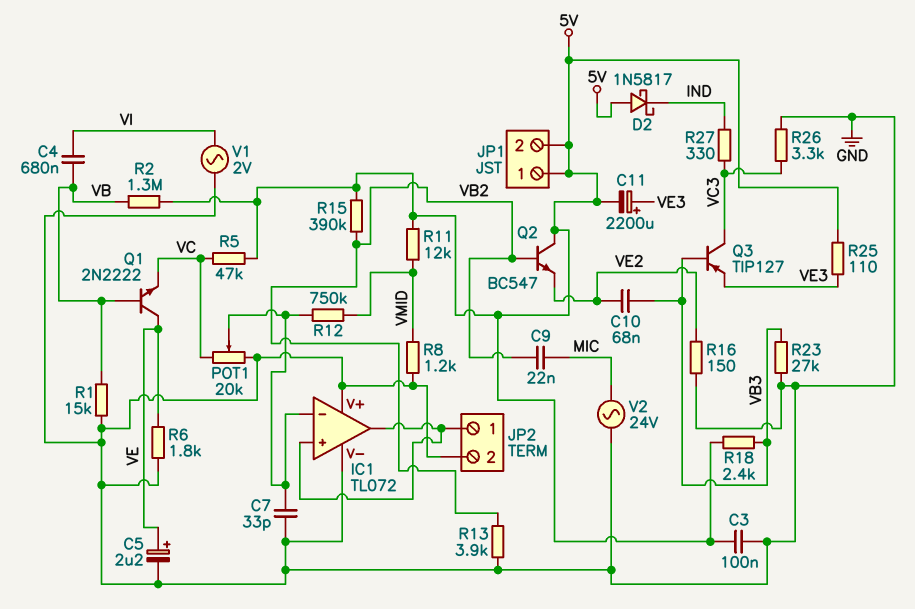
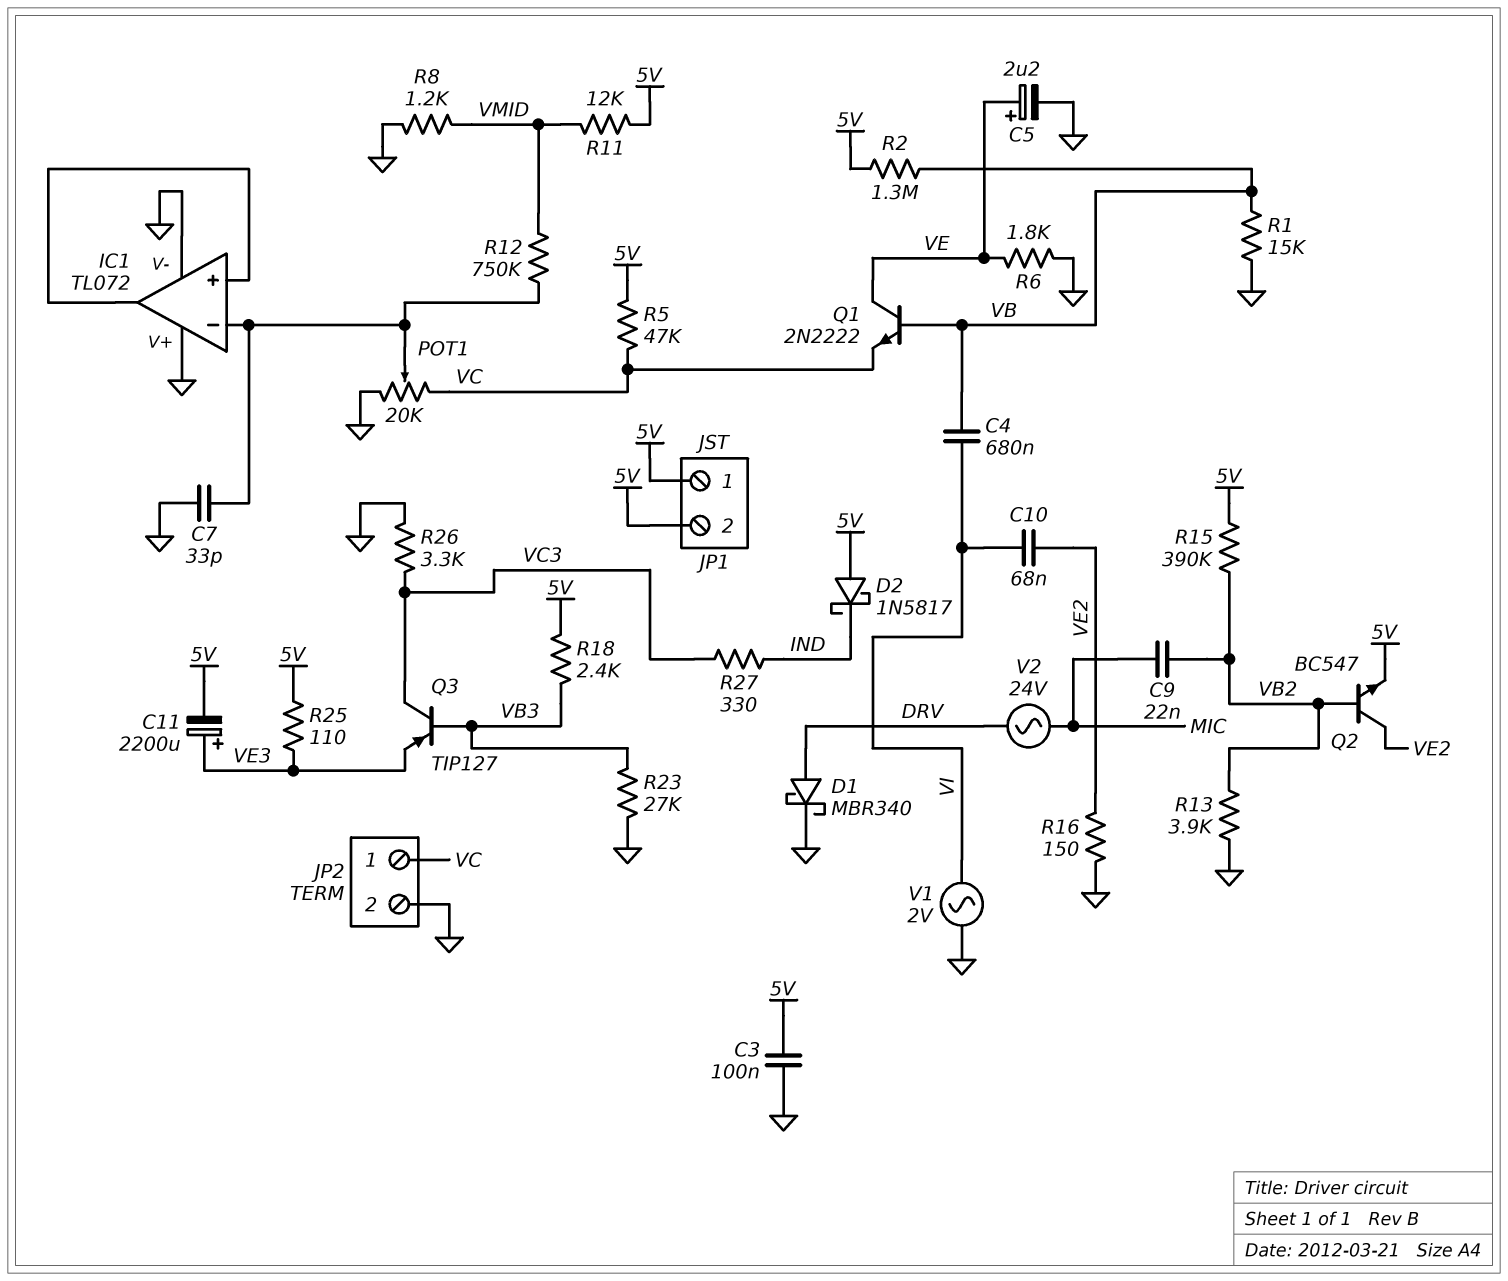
C10: 68nF (VB3, VE2) -> 68nF (VE2, VI)
D1: none -> schottky MBR340 (A DRV, K GND)
JP2 pin 1: IC1/in+ -> VC
Q2: NPN BC547 (B VB2, C 5V, E VE2) -> NPN BC547 (B VB2, C VE2, E 5V)
V2: AC 24V (GND, MIC) -> AC 24V (DRV, MIC)

